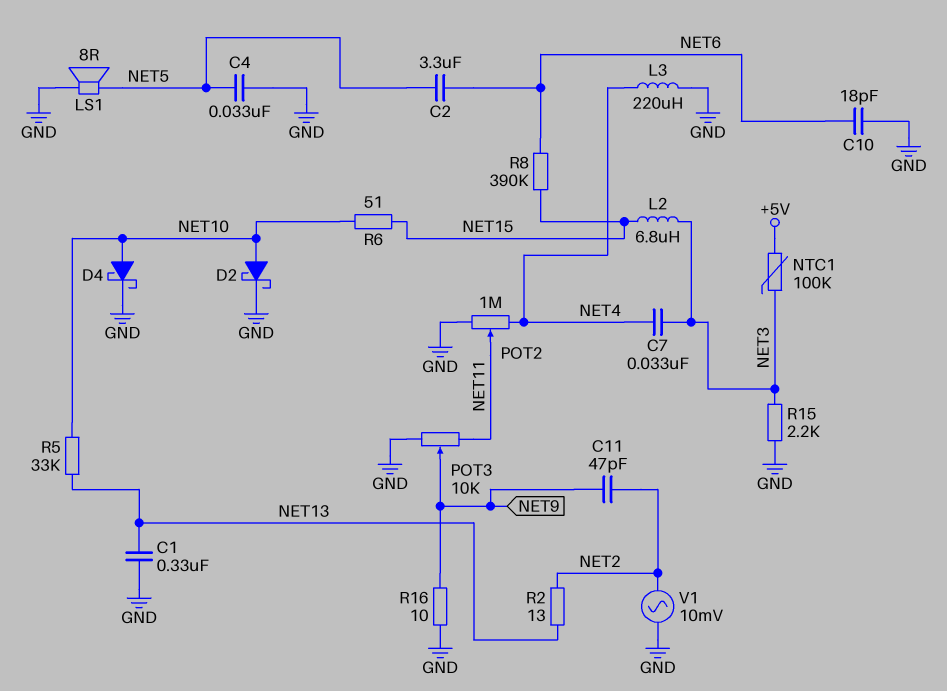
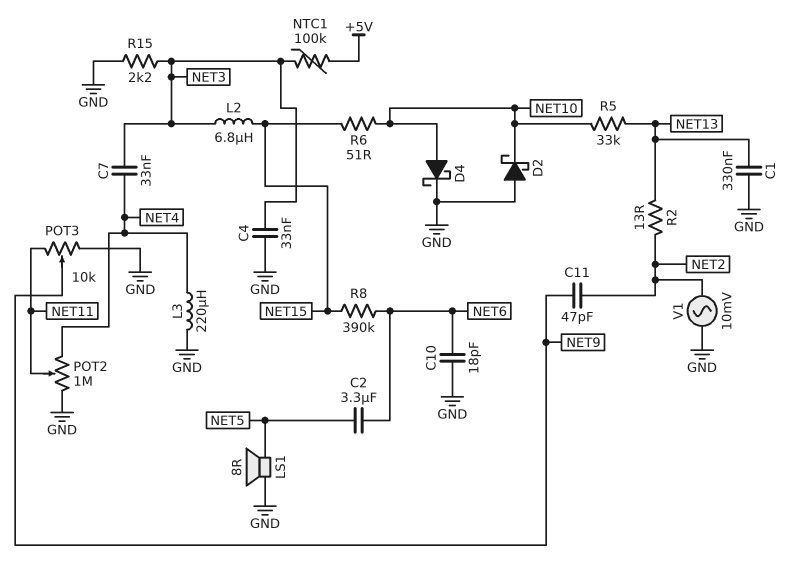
C4: 33nF (GND, NET5) -> 33nF (GND, NET3)
D2: schottky (A NET10, K GND) -> schottky (A GND, K NET10)
R16: 10 (GND, NET9) -> none

